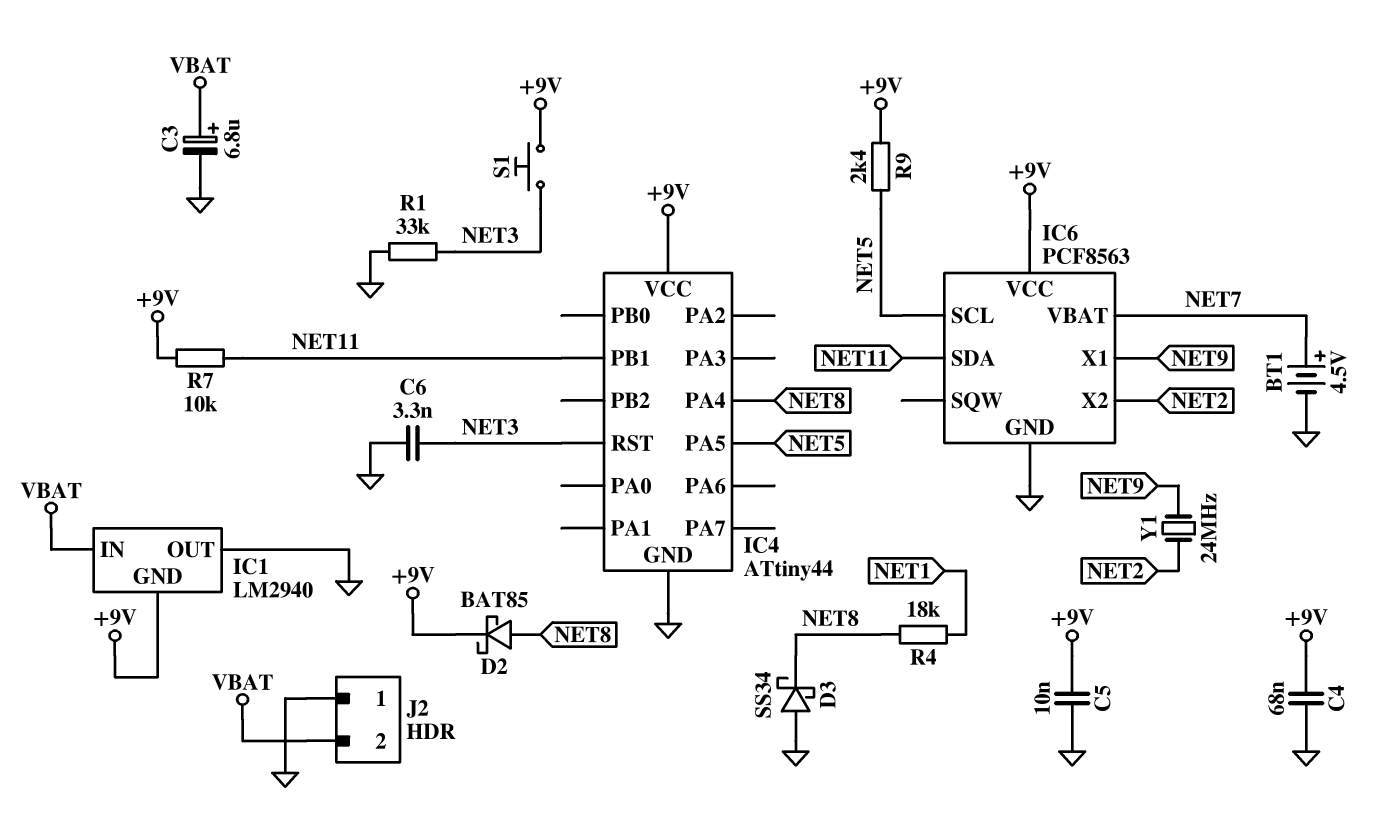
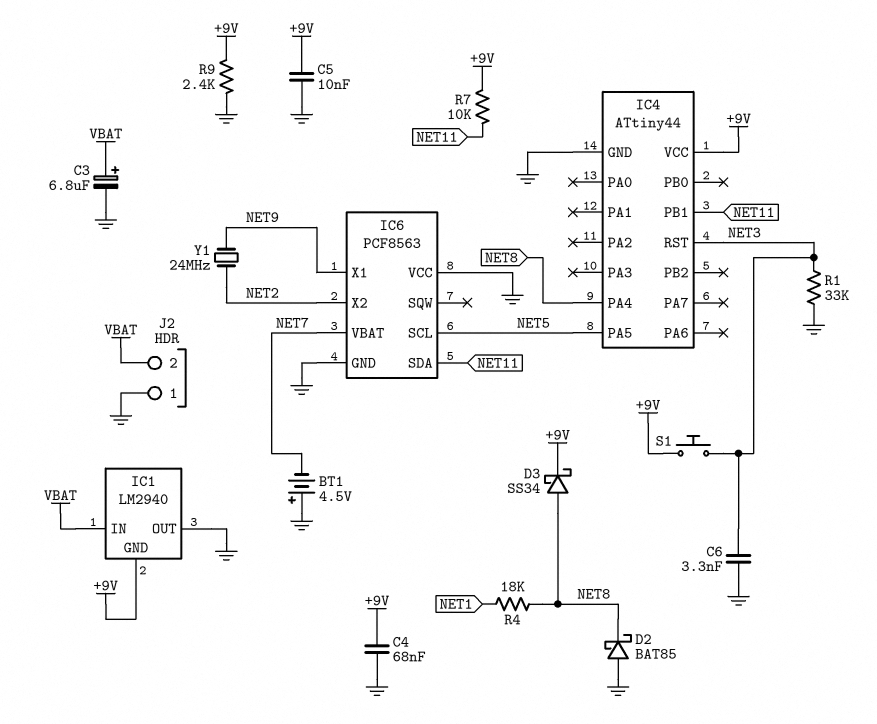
BT1: 4.5V (plus NET7, minus GND) -> 4.5V (plus GND, minus NET7)
D2: schottky BAT85 (A NET8, K +9V) -> schottky BAT85 (A GND, K NET8)
D3: schottky SS34 (A GND, K NET8) -> schottky SS34 (A NET8, K +9V)
IC6 pin VCC: +9V -> GND
R9: 2.4k (+9V, NET5) -> 2.4k (+9V, GND)

